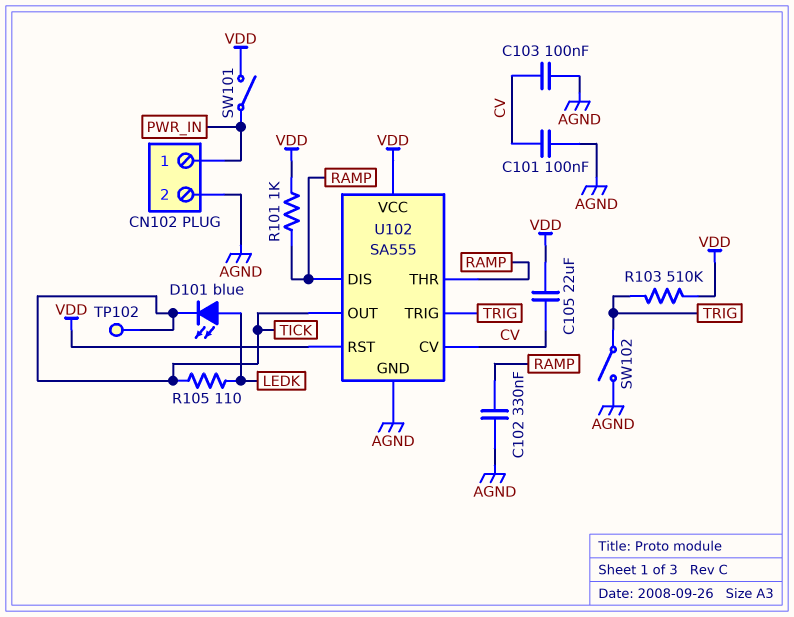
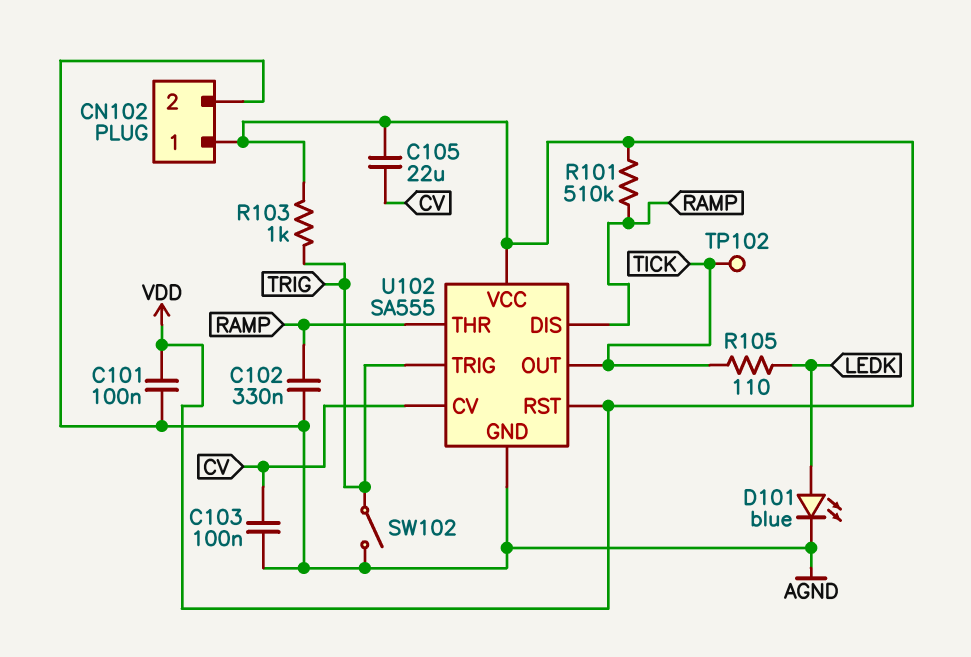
C101: 100nF (AGND, CV) -> 100nF (AGND, VDD)
CN102 pin 1: PWR_IN -> VDD
D101: LED blue (A LEDK, K TICK) -> LED blue (A LEDK, K AGND)
R101: 1k (RAMP, VDD) -> 510k (RAMP, VDD)
R103: 510k (TRIG, VDD) -> 1k (TRIG, VDD)
SW101: switch (PWR_IN, VDD) -> none

